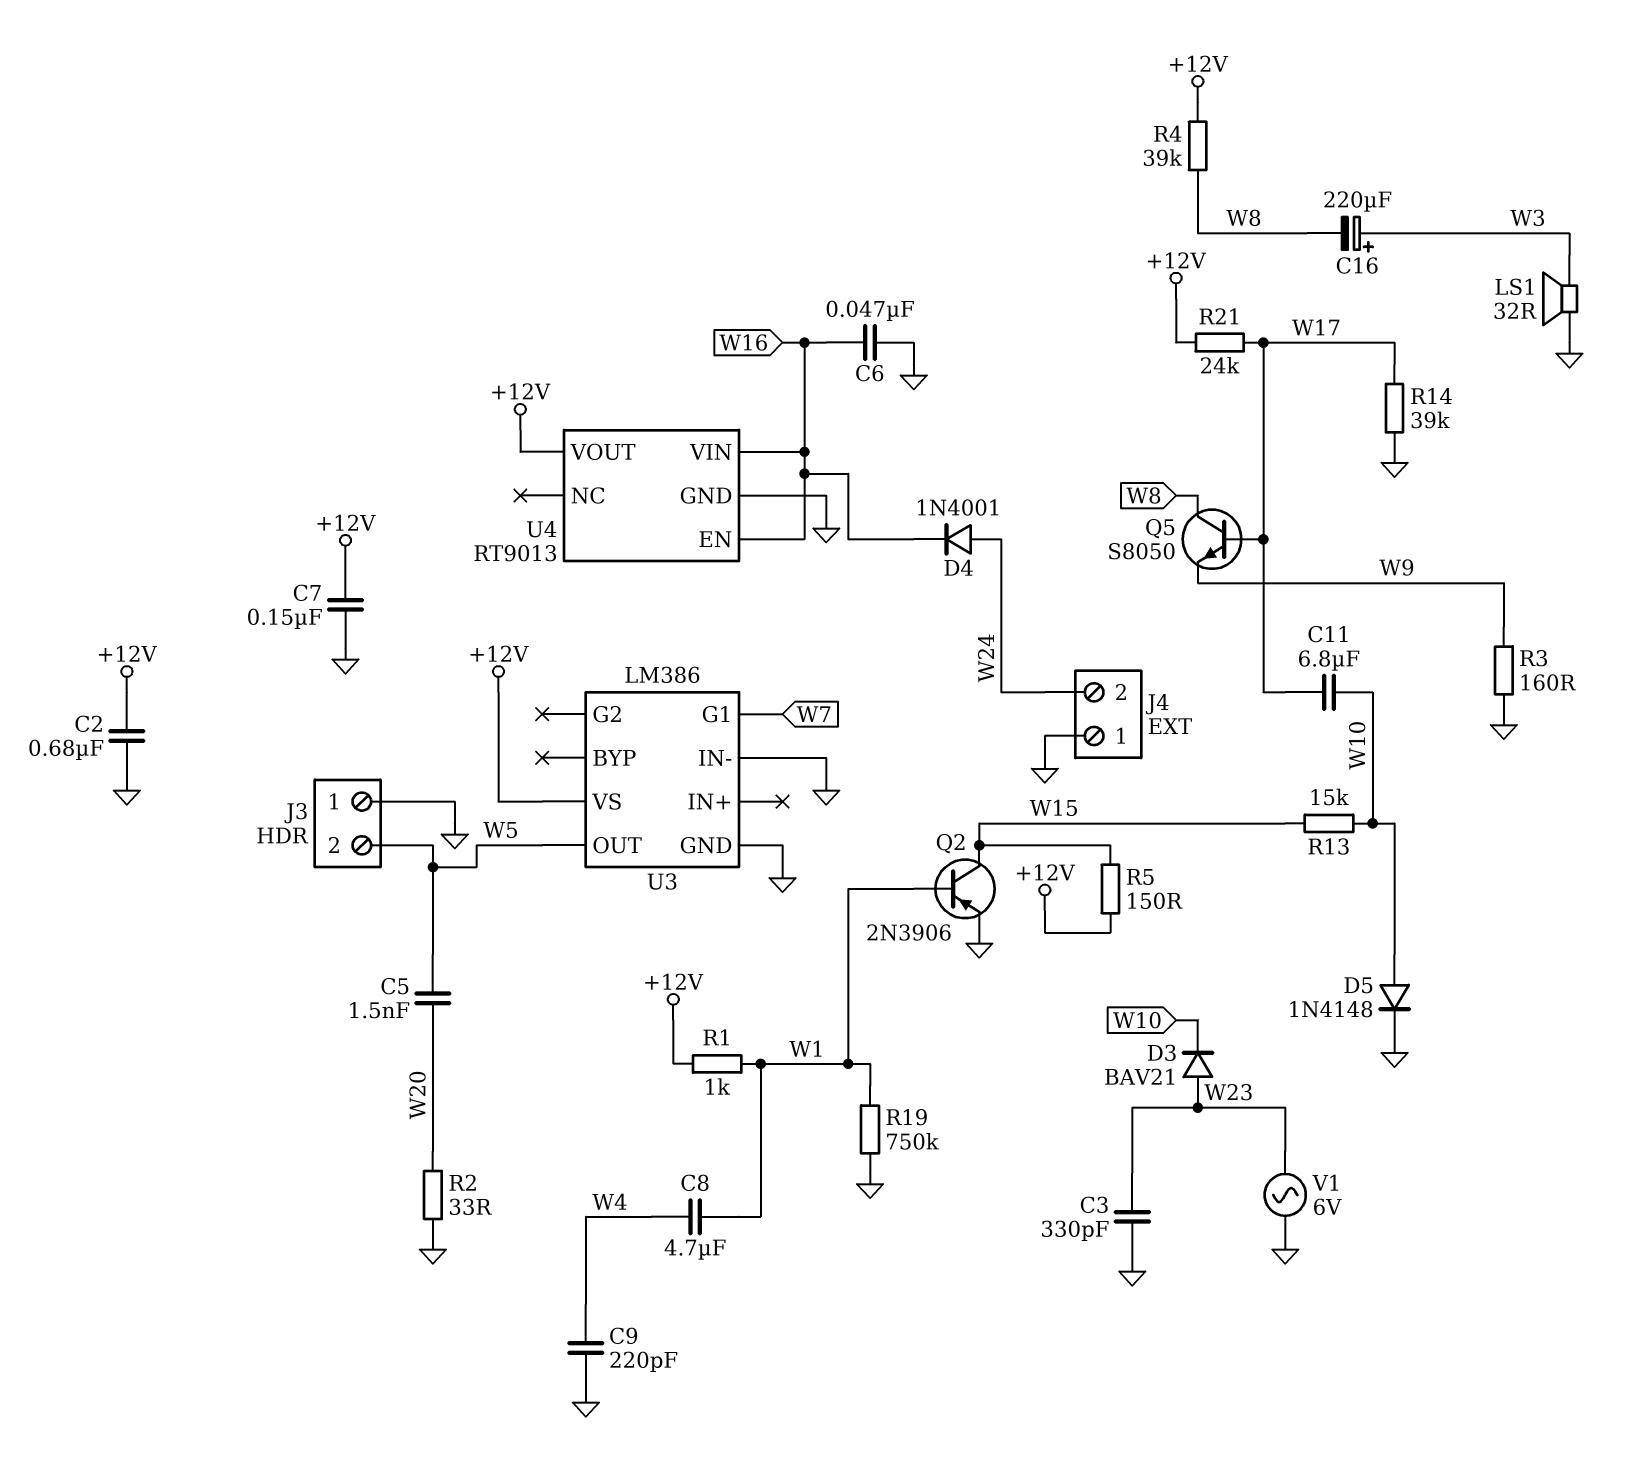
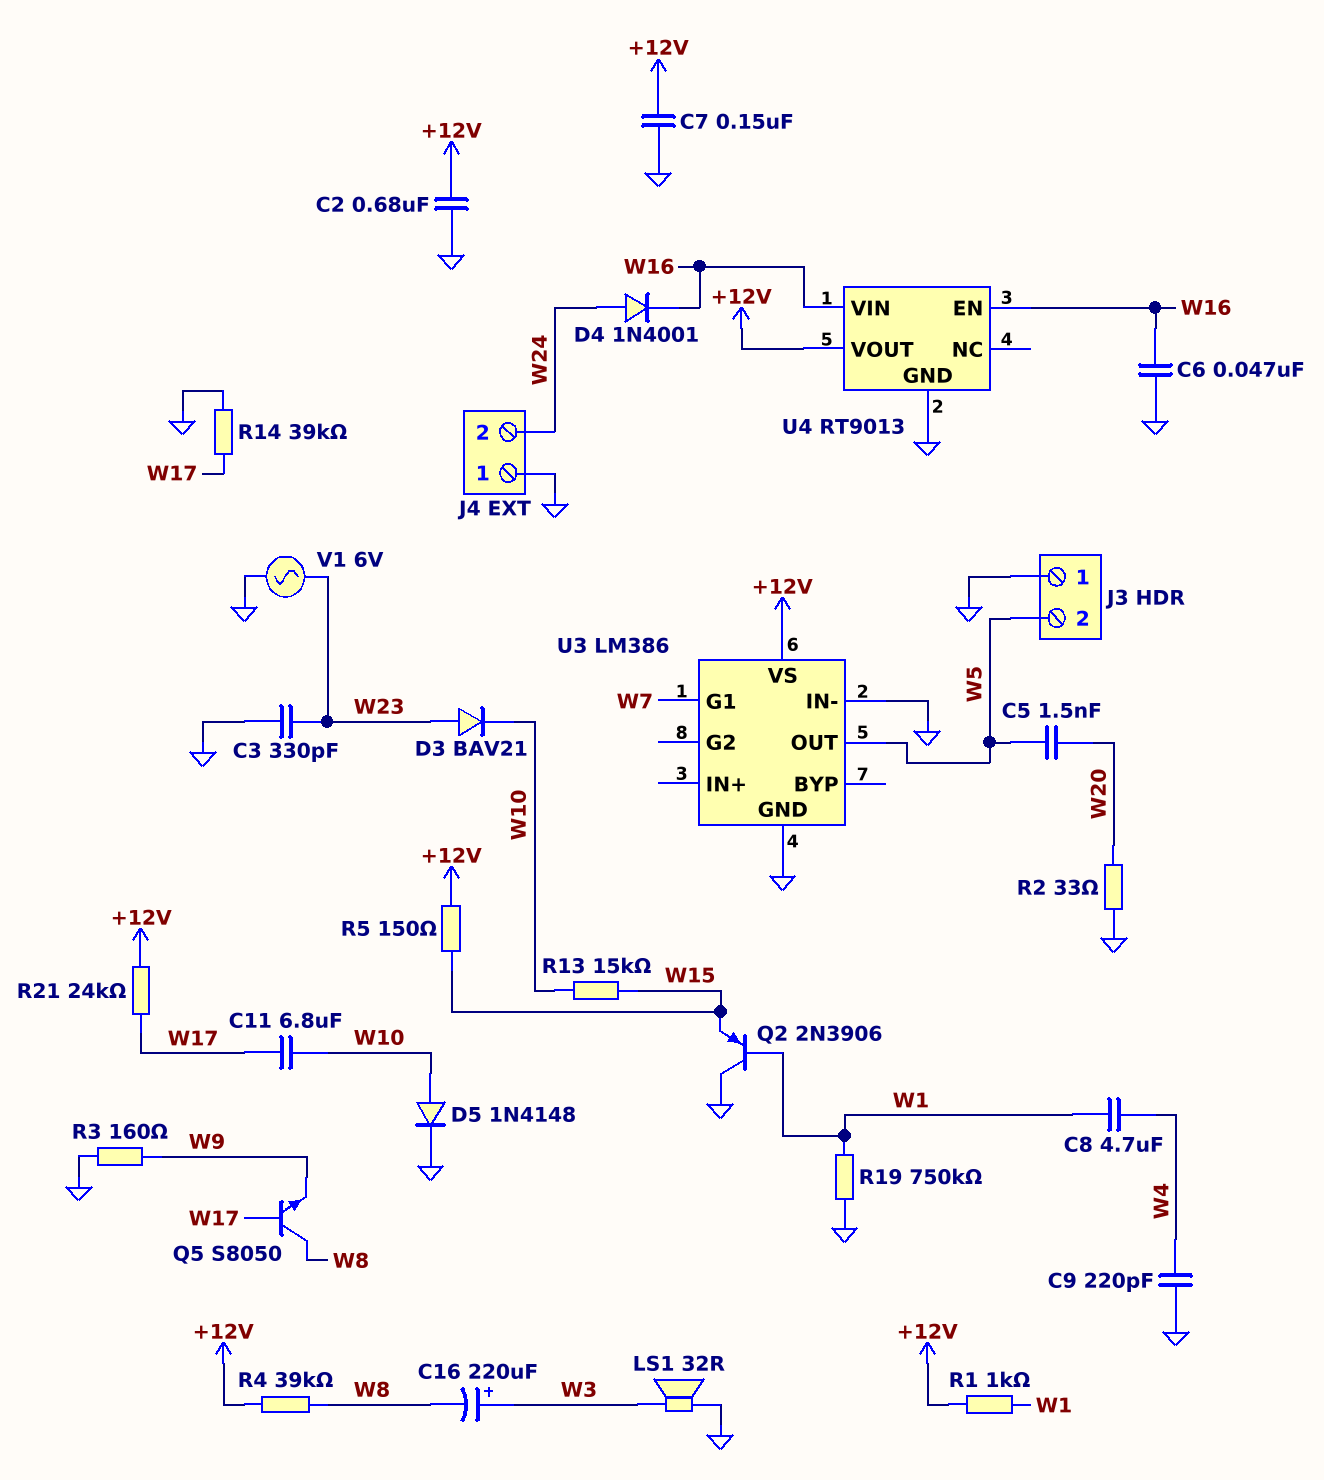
Q2: PNP 2N3906 (B W1, C W15, E GND) -> PNP 2N3906 (B W1, C GND, E W15)

